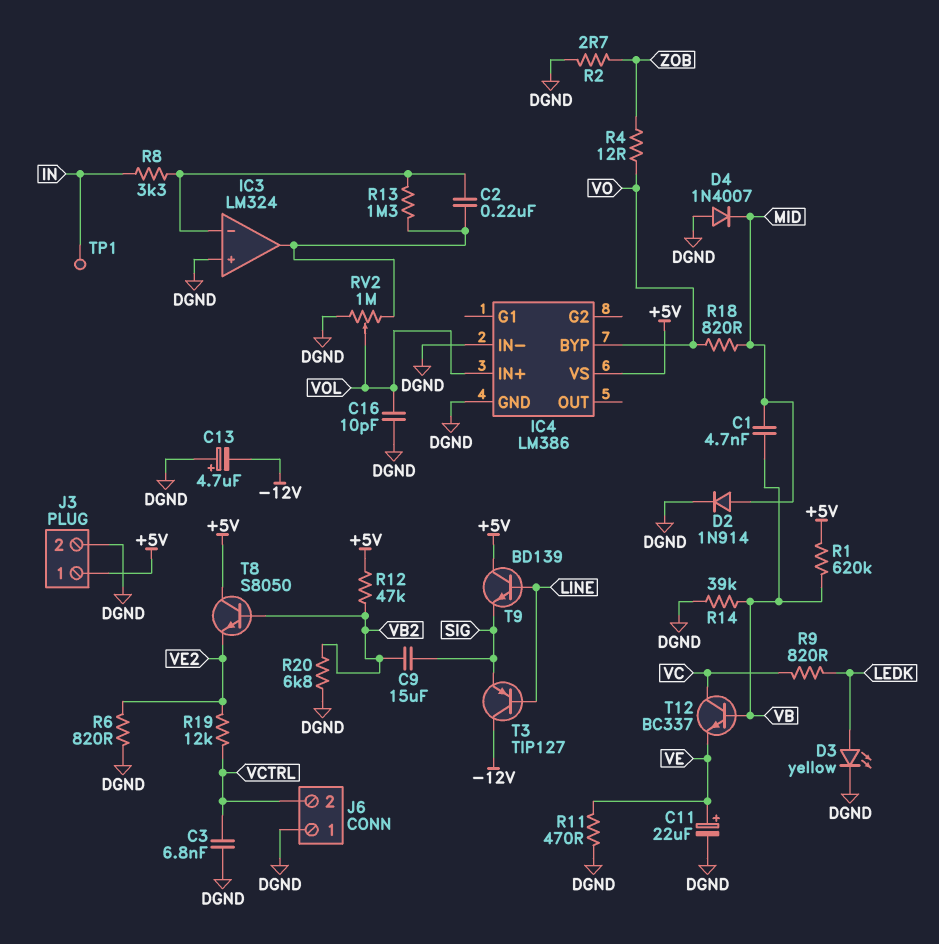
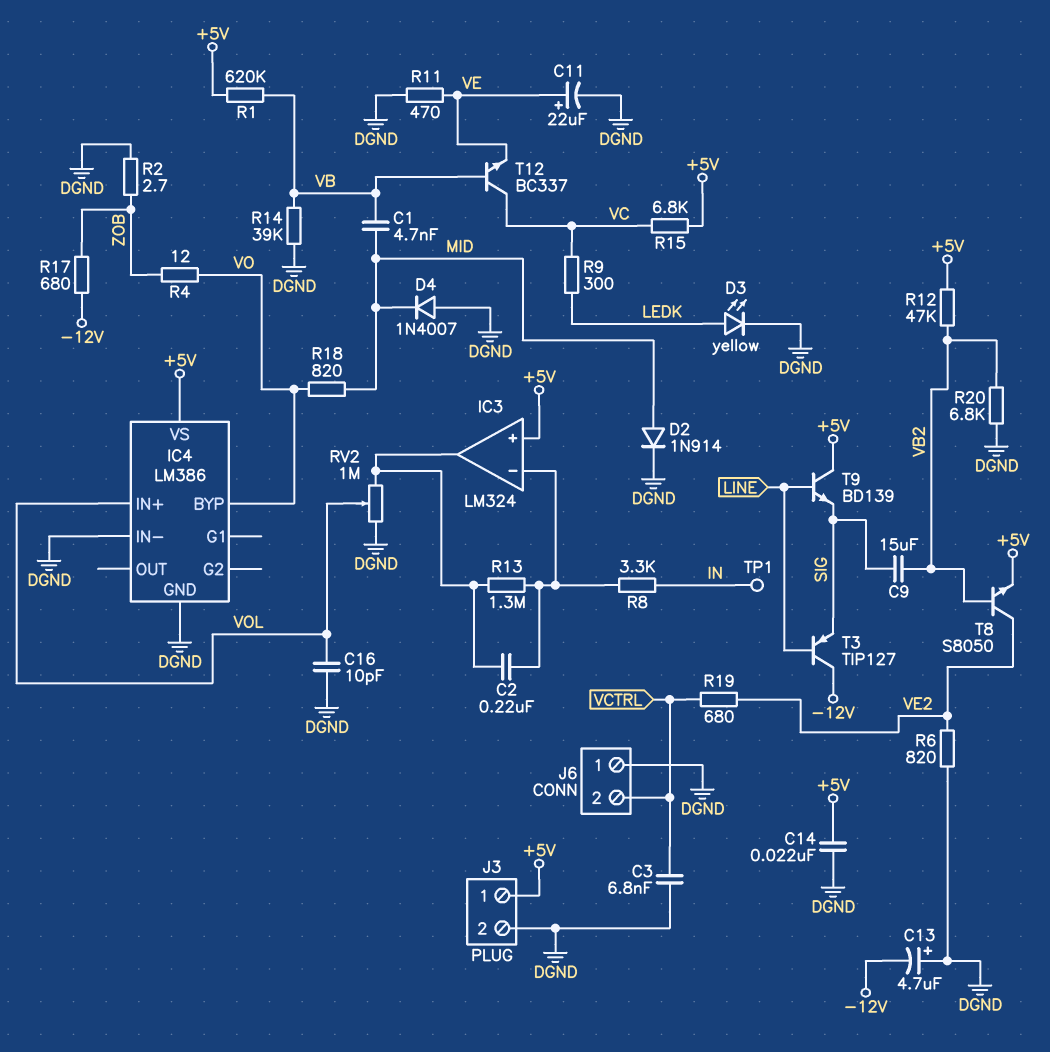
C14: none -> 22nF (+5V, DGND)
IC3 pin in+: DGND -> +5V
R9: 820 (LEDK, VC) -> 300 (LEDK, VC)
R15: none -> 6.8k (+5V, VC)
R17: none -> 680 (-12V, ZOB)
R19: 12k (VCTRL, VE2) -> 680 (VCTRL, VE2)
T8: NPN S8050 (B VB2, C +5V, E VE2) -> NPN S8050 (B VB2, C VE2, E +5V)

